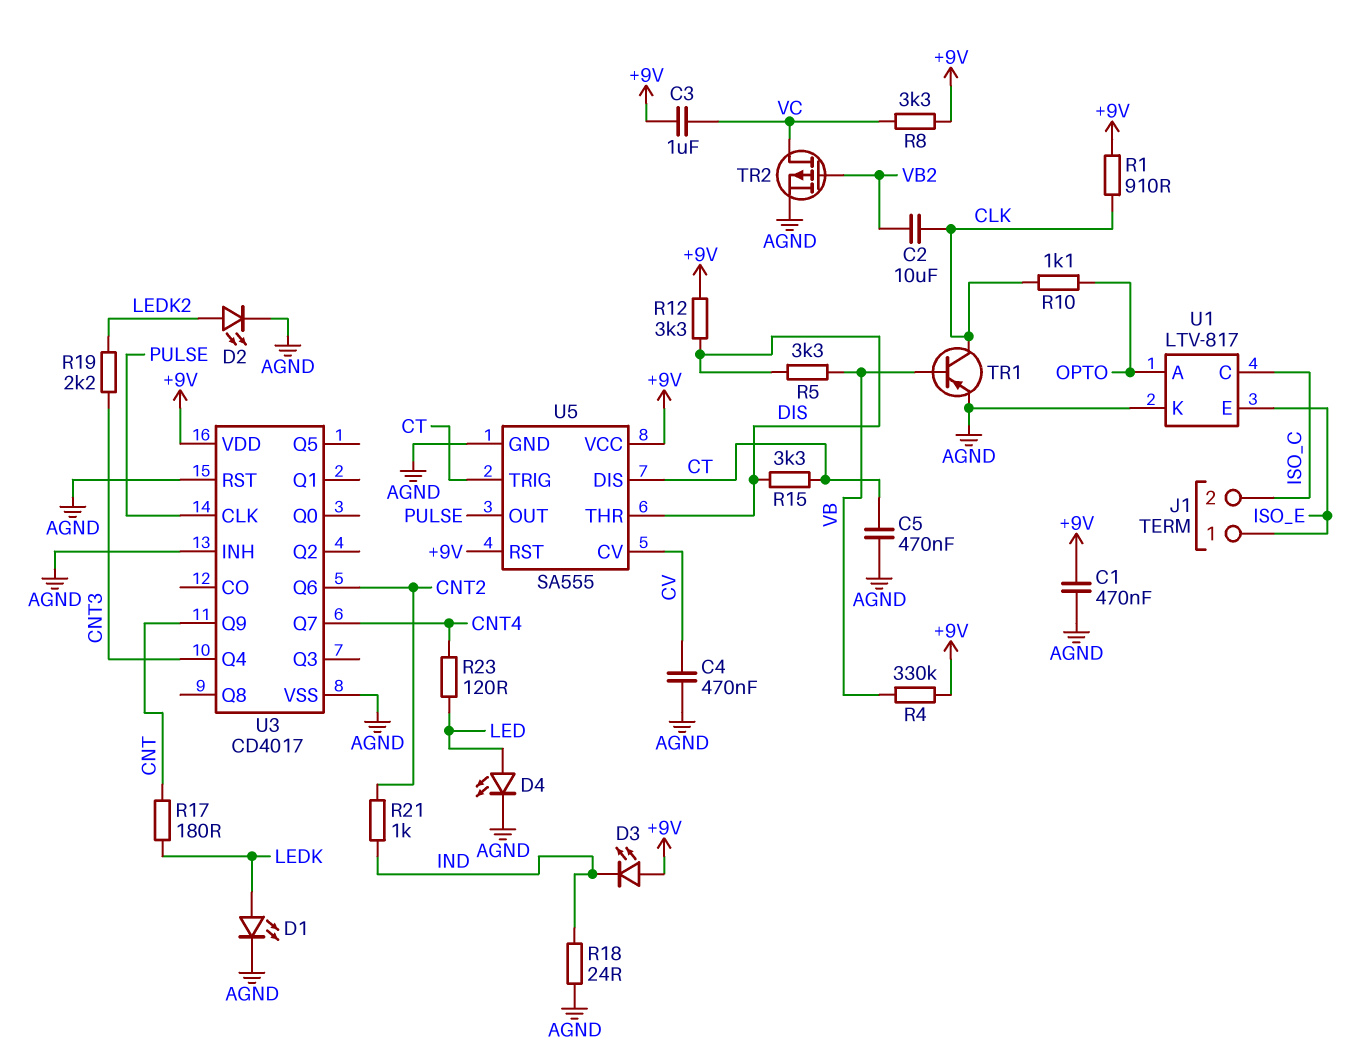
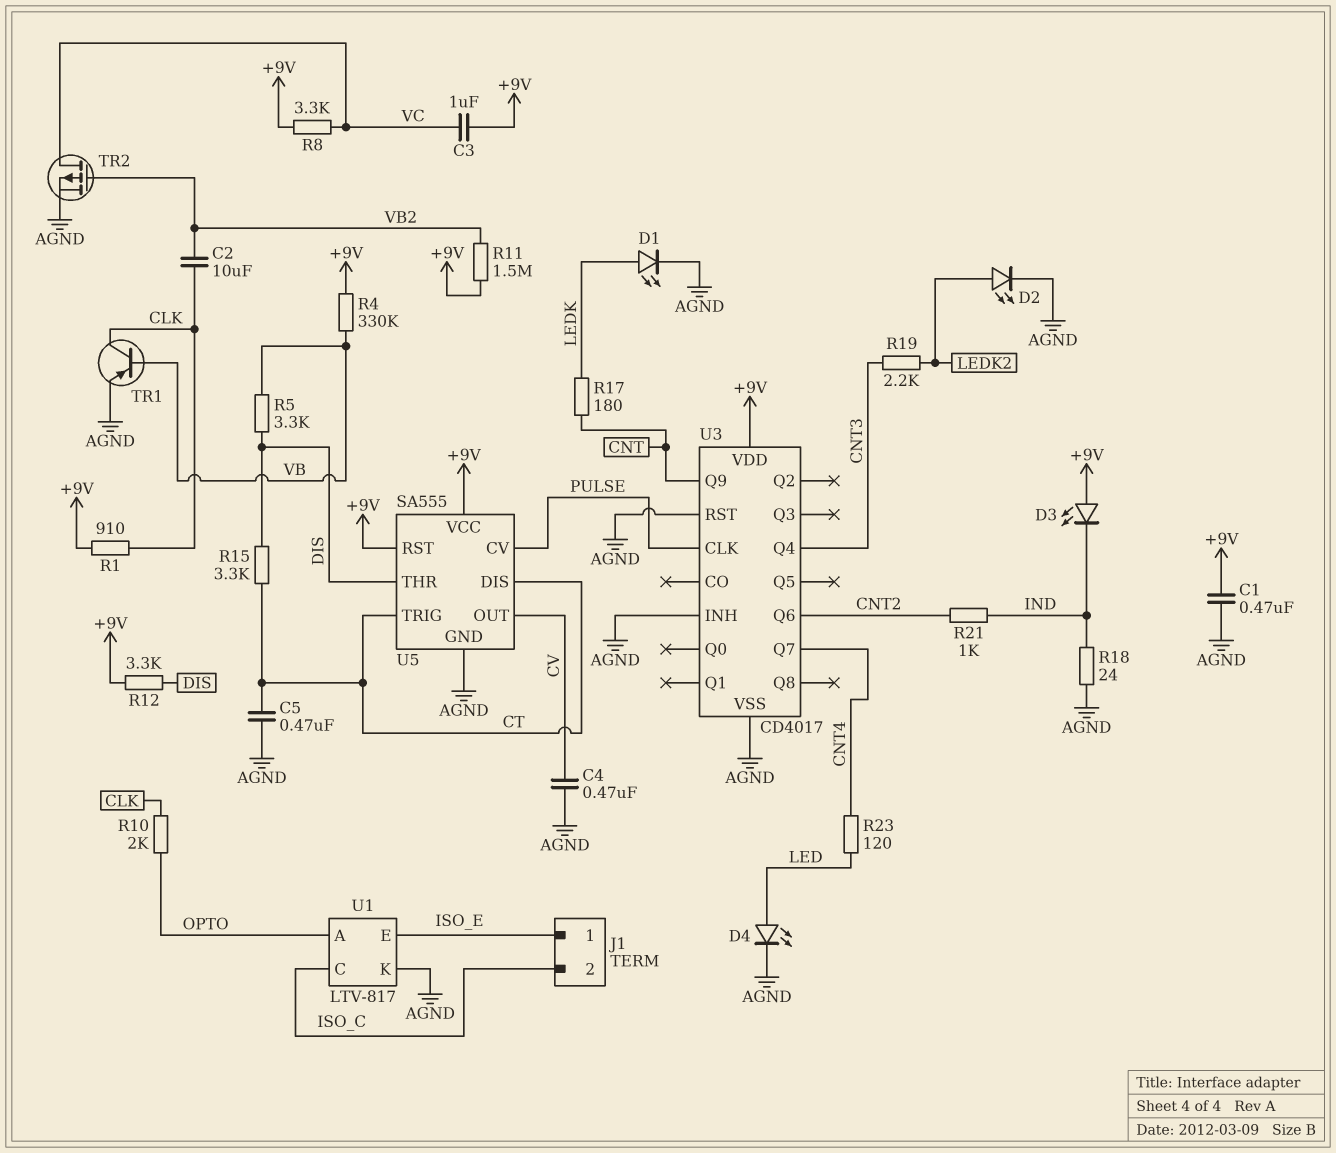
R10: 1.1k (CLK, OPTO) -> 2k (CLK, OPTO)
R11: none -> 1.5M (+9V, VB2)
U5 pin CV: CV -> PULSE
U5 pin OUT: PULSE -> CV

